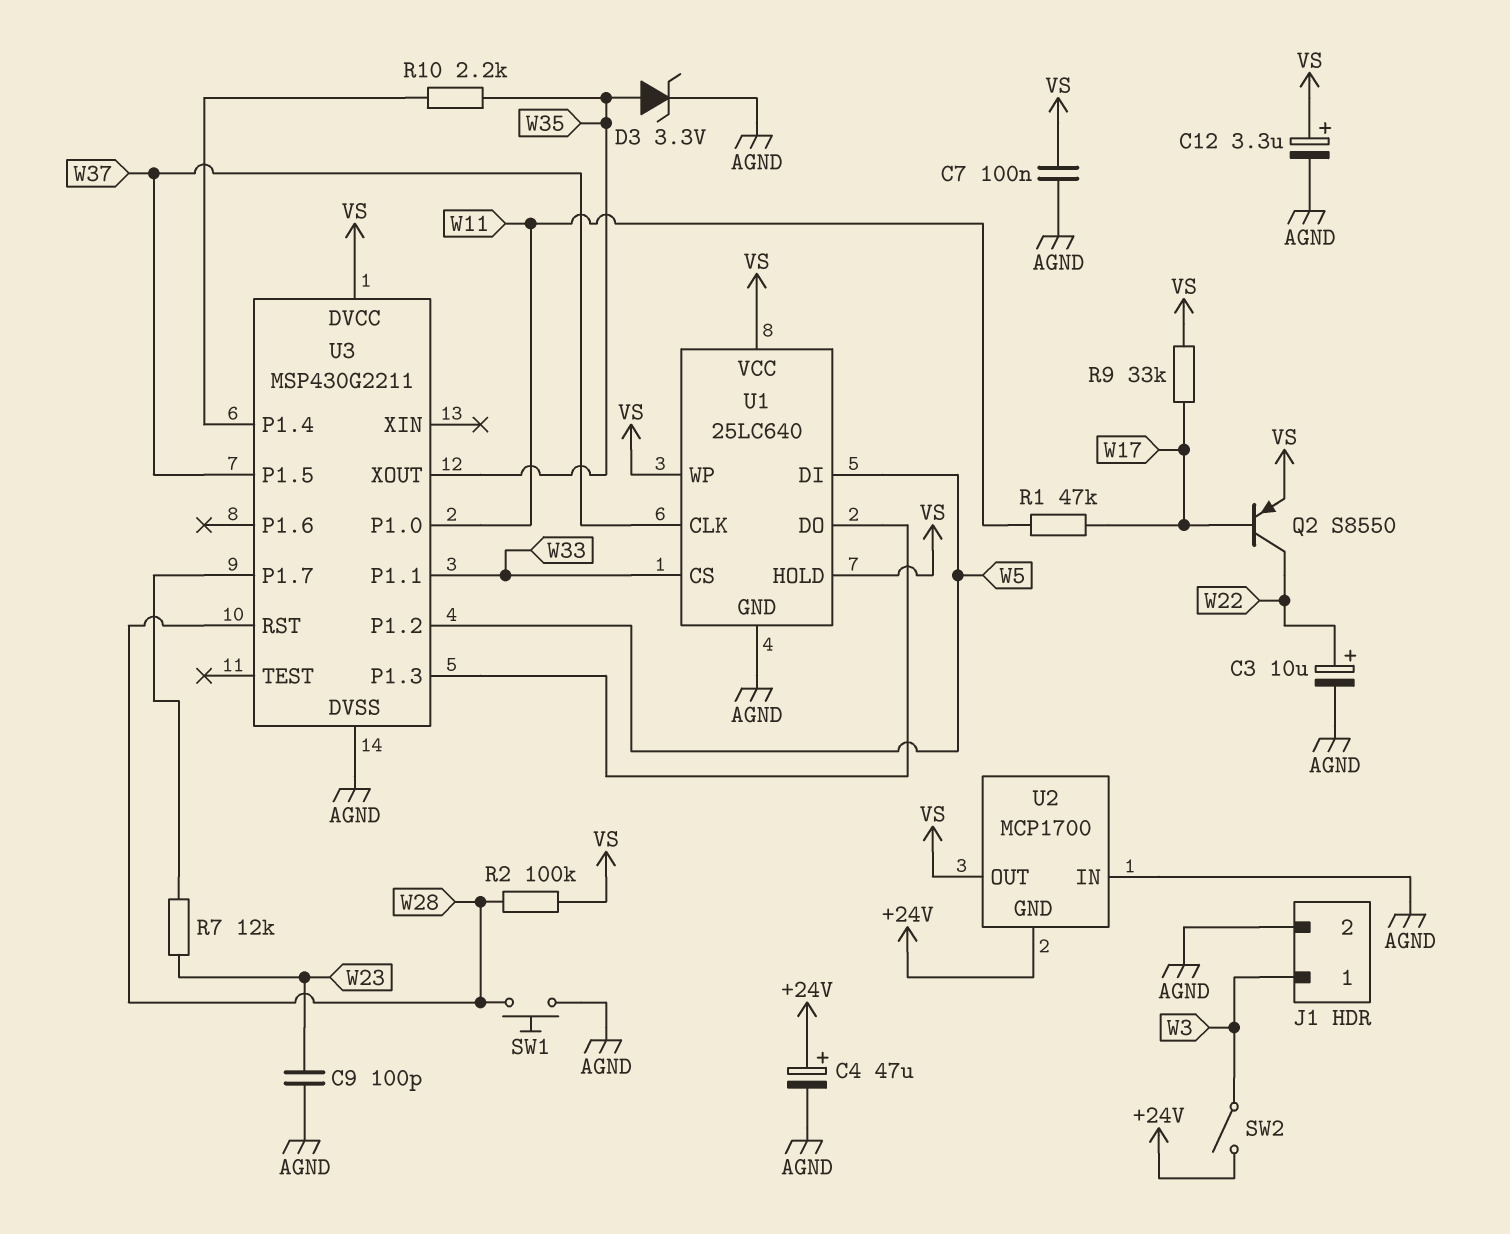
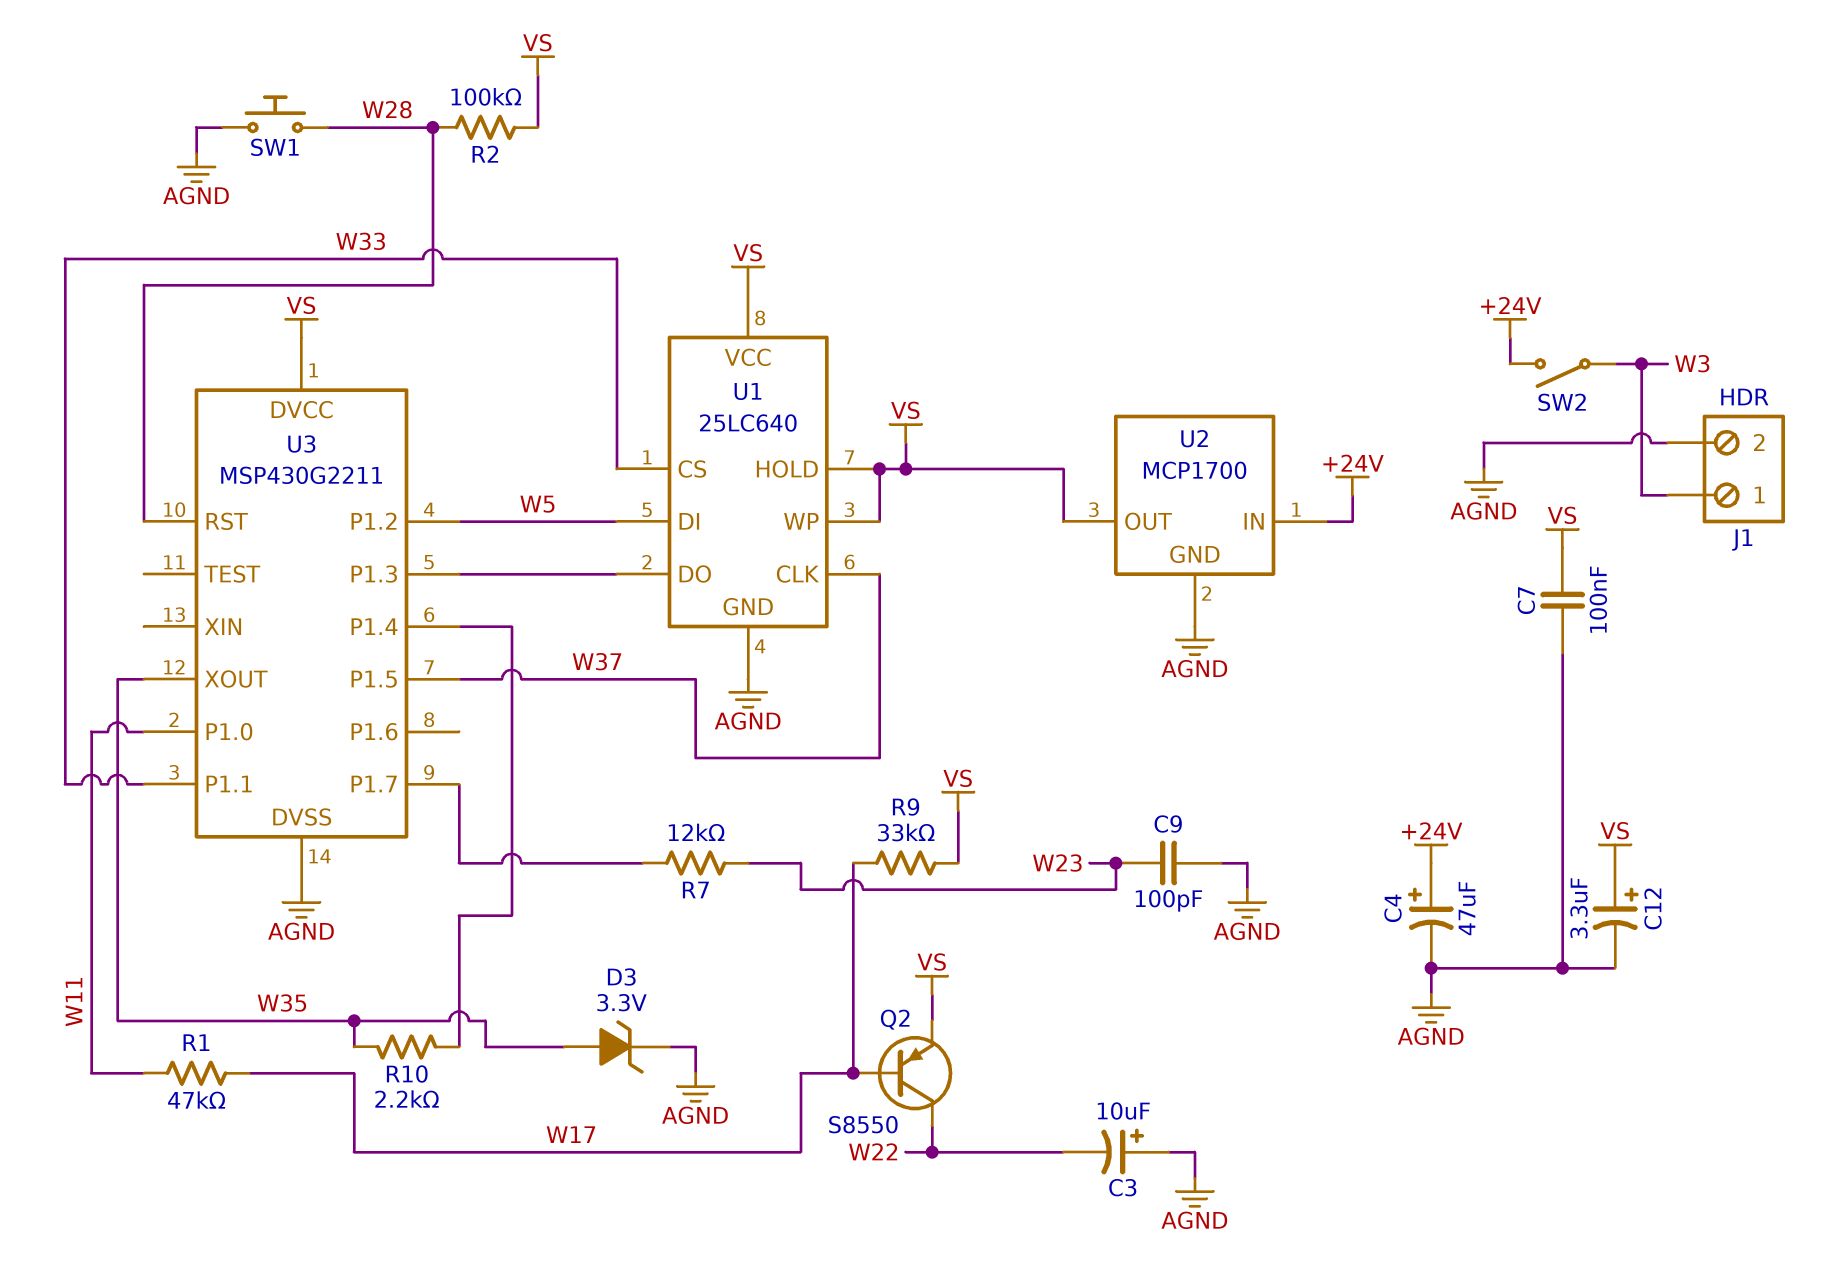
C3: 10uF (plus W22, minus AGND) -> 10uF (plus AGND, minus W22)
U2 pin GND: +24V -> AGND
U2 pin IN: AGND -> +24V

